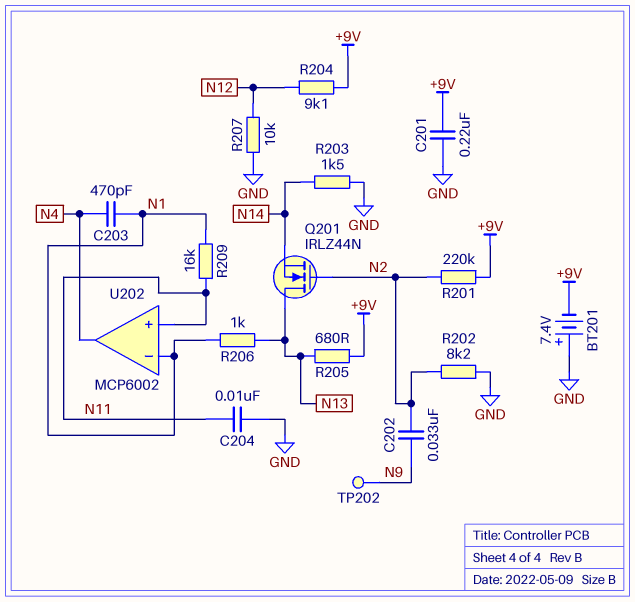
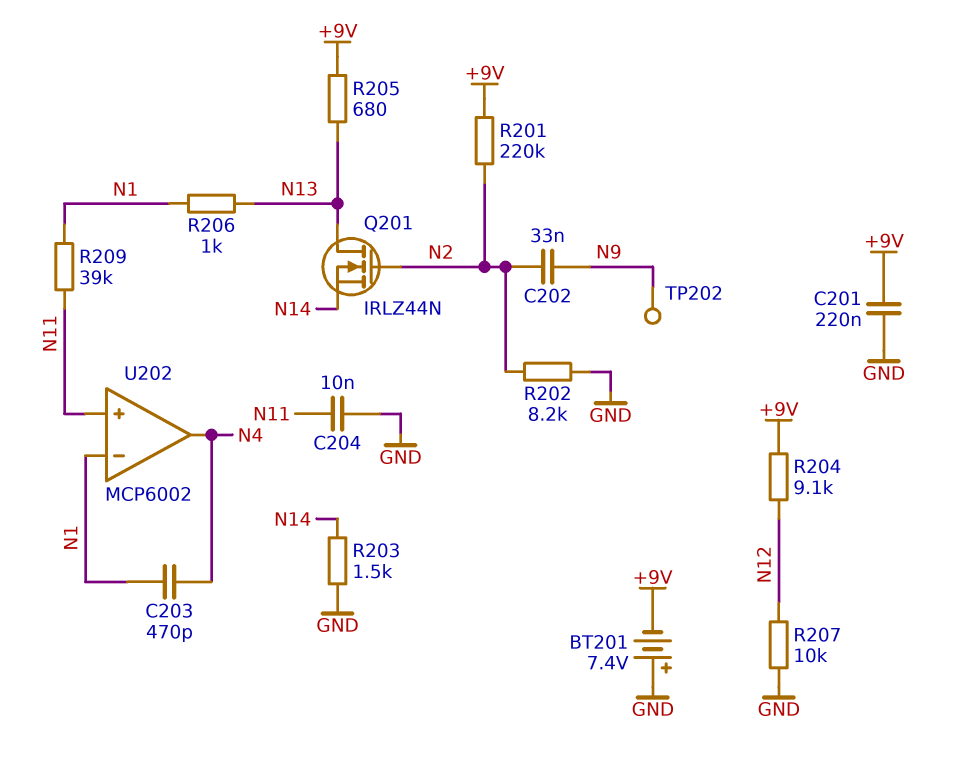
R209: 16k (N1, N11) -> 39k (N1, N11)

